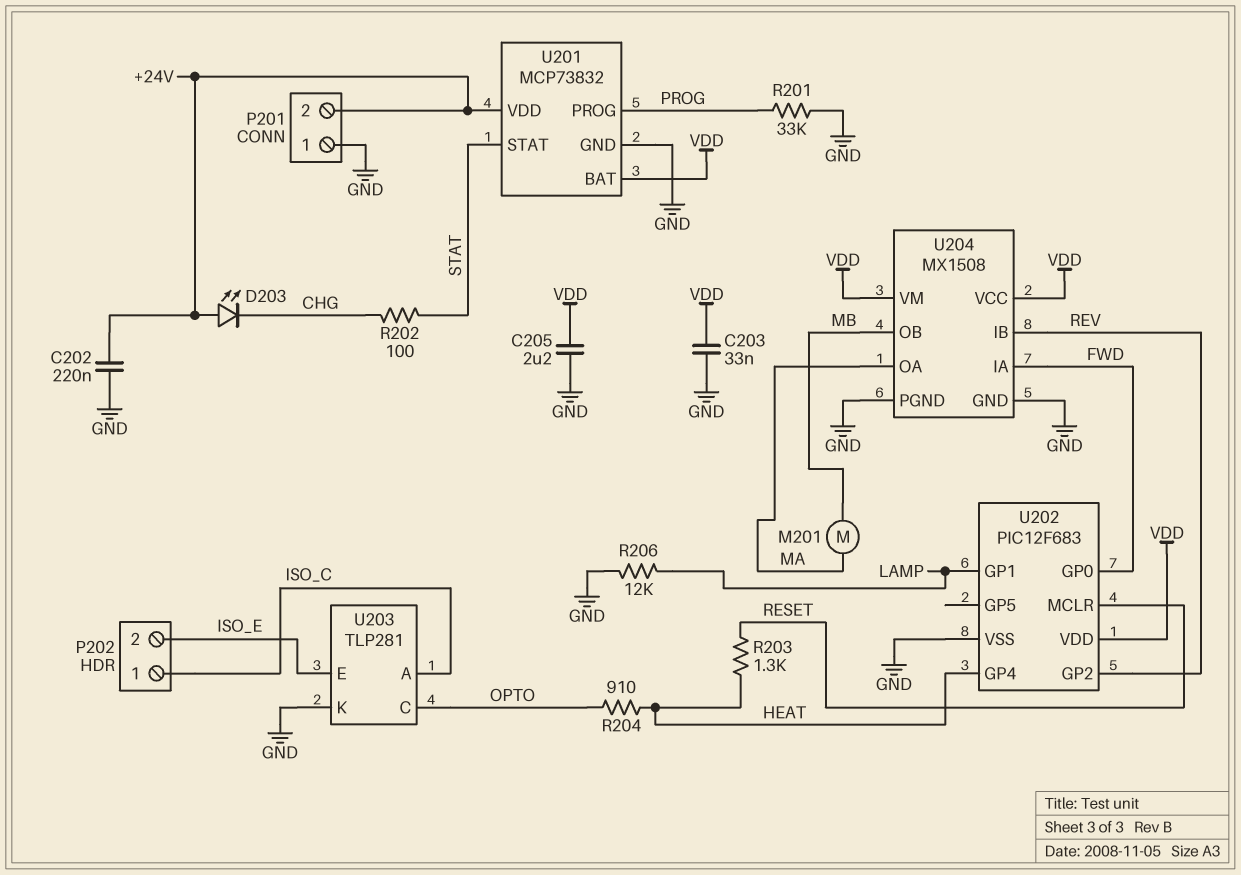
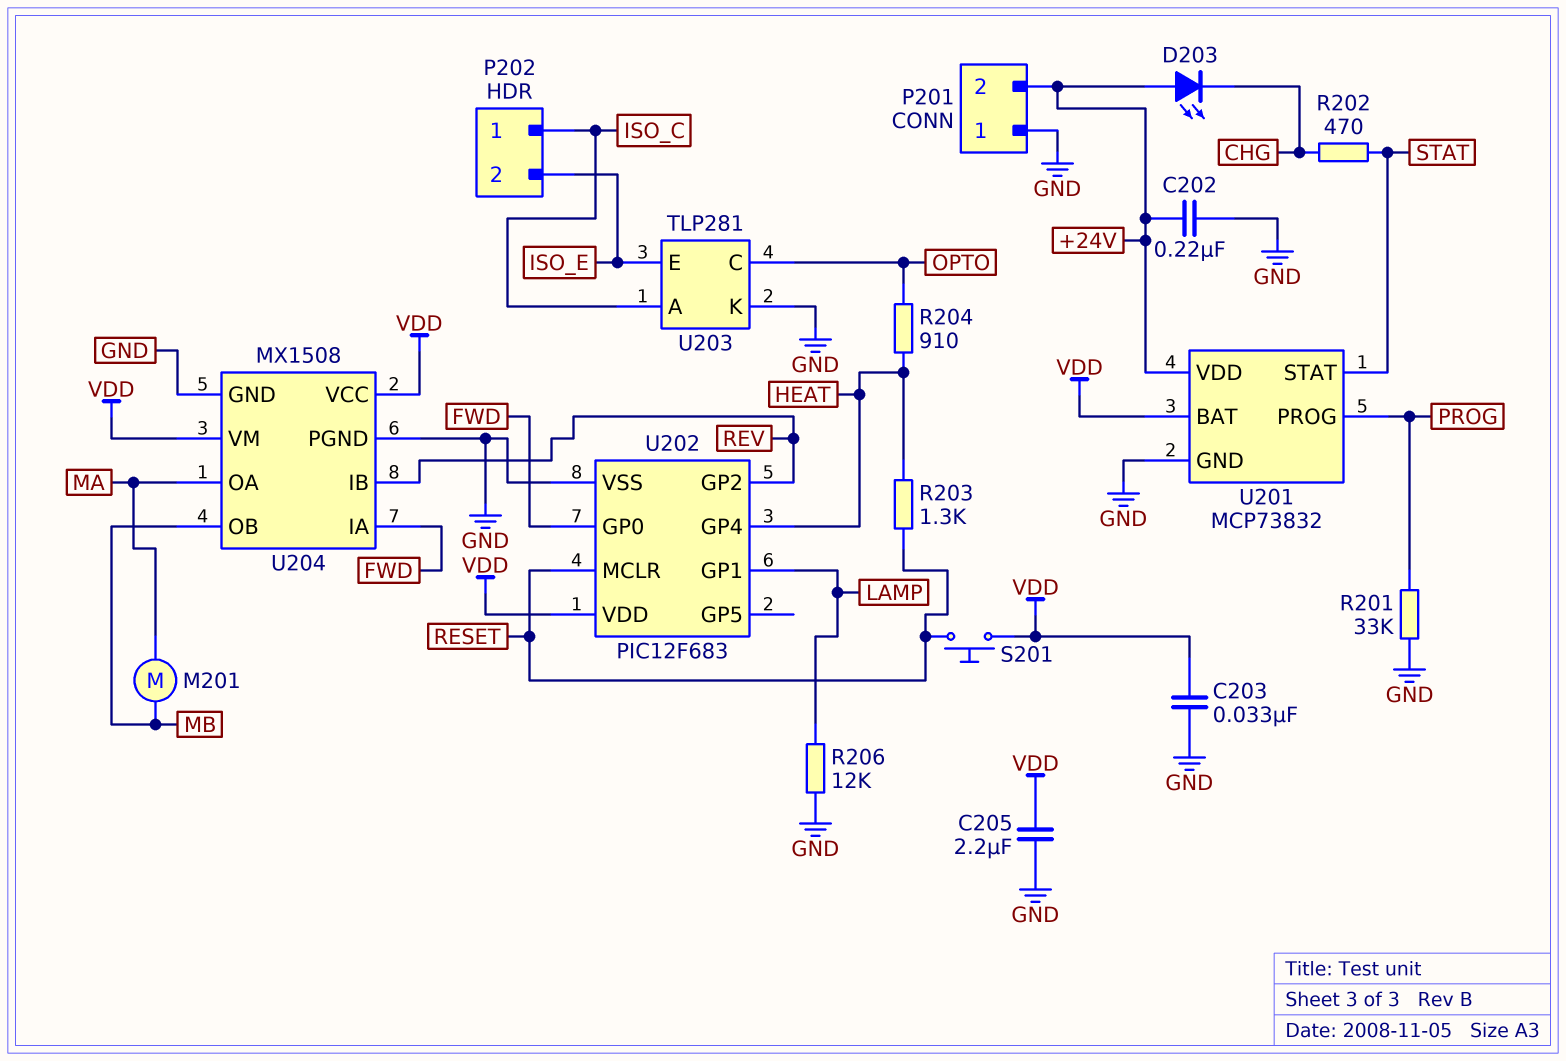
R202: 100 (CHG, STAT) -> 470 (CHG, STAT)
S201: none -> button (RESET, VDD)

